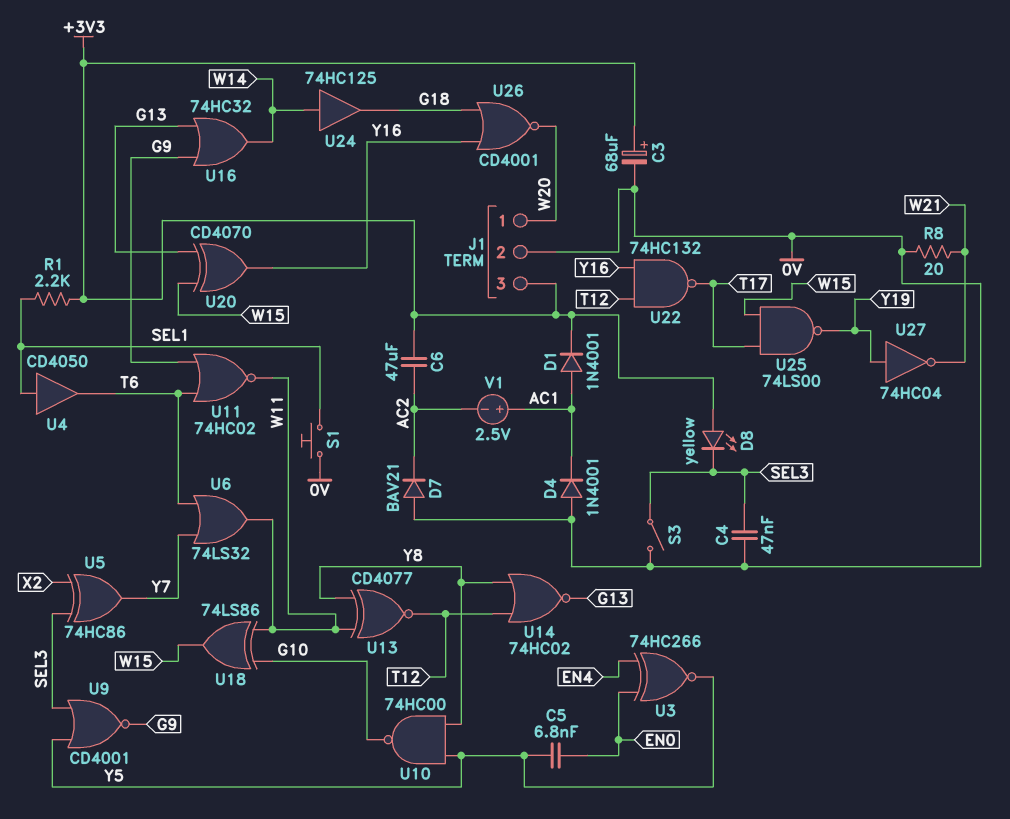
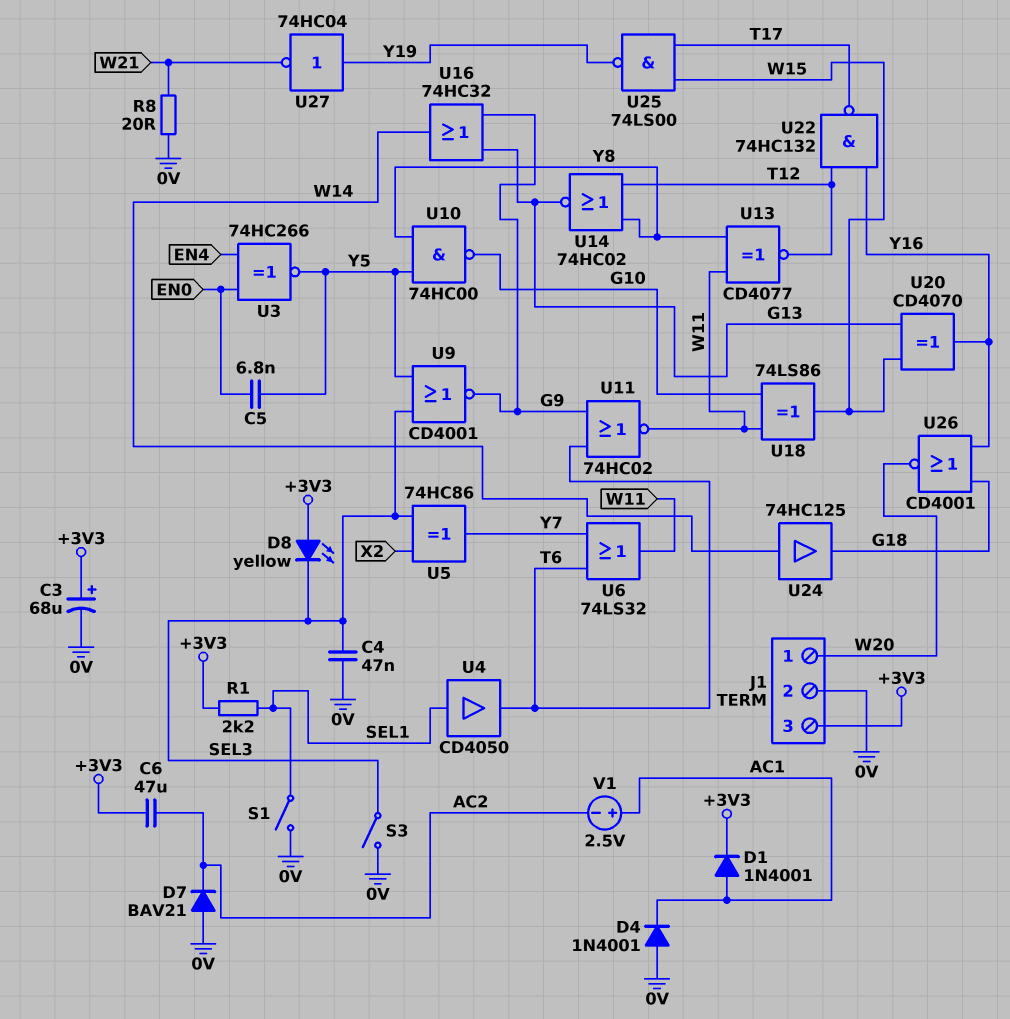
S1: button (0V, SEL1) -> switch (0V, SEL1)

